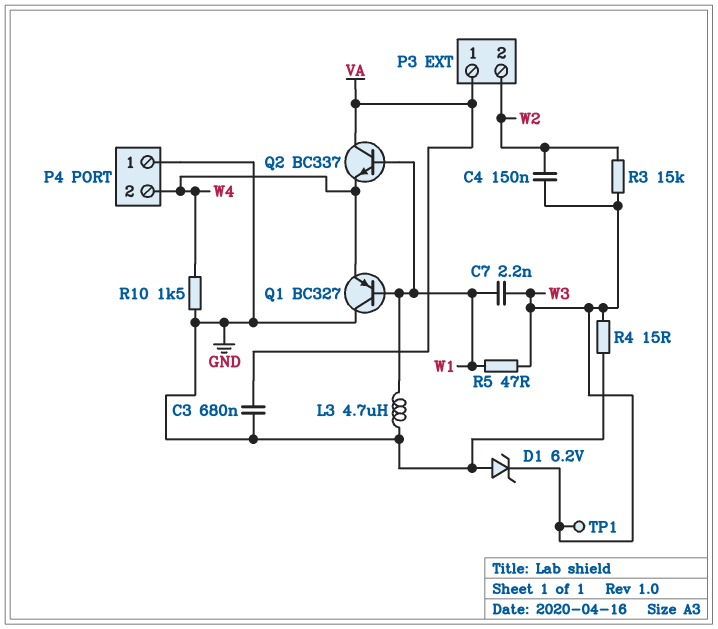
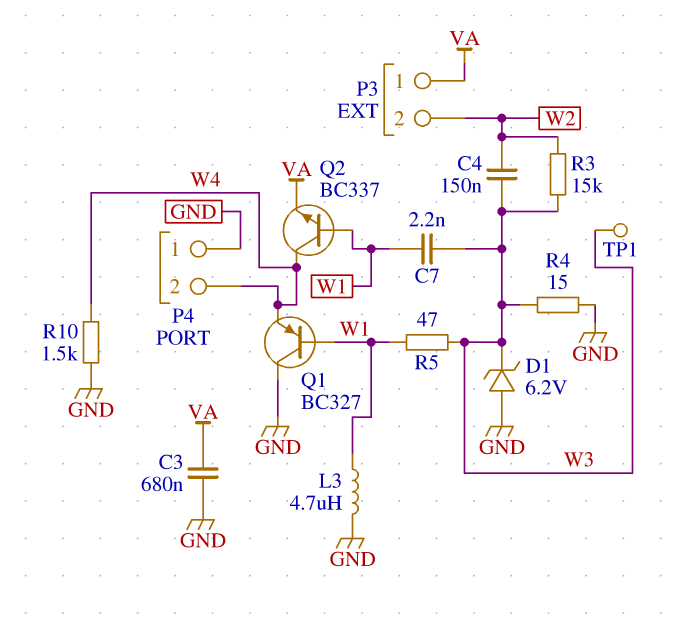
Q2: NPN BC337 (B W1, C VA, E W4) -> NPN BC337 (B W1, C W4, E VA)

